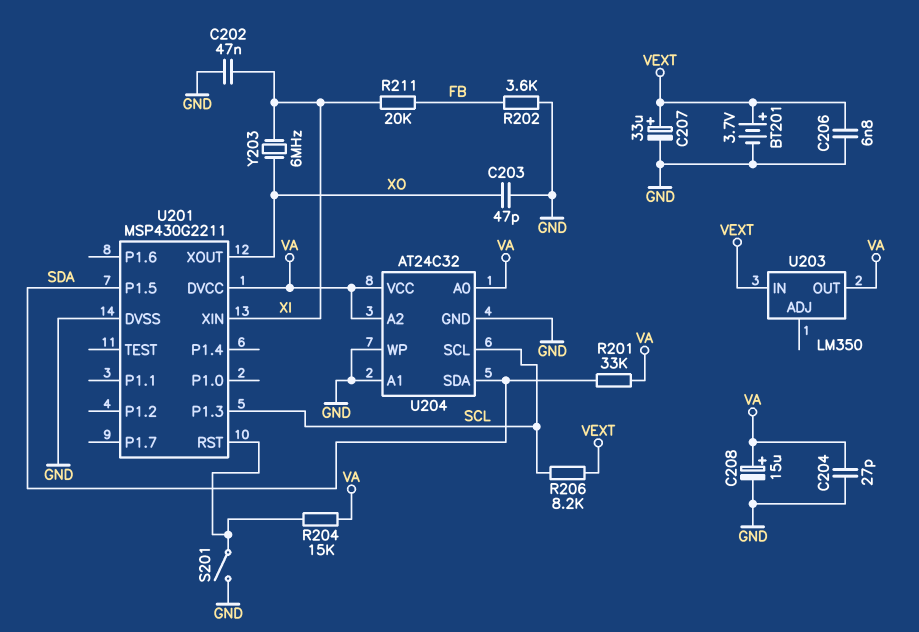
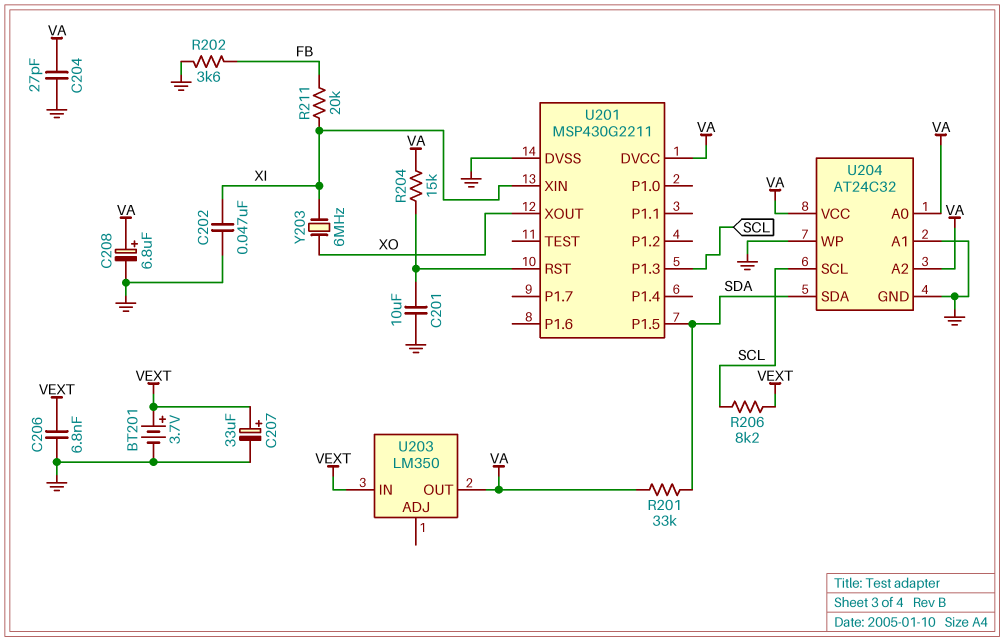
C201: none -> 10uF (GND, U201/RST)
C203: 47pF (GND, XO) -> none
C208: 15uF (plus VA, minus GND) -> 6.8uF (plus VA, minus GND)
S201: switch (GND, U201/RST) -> none

